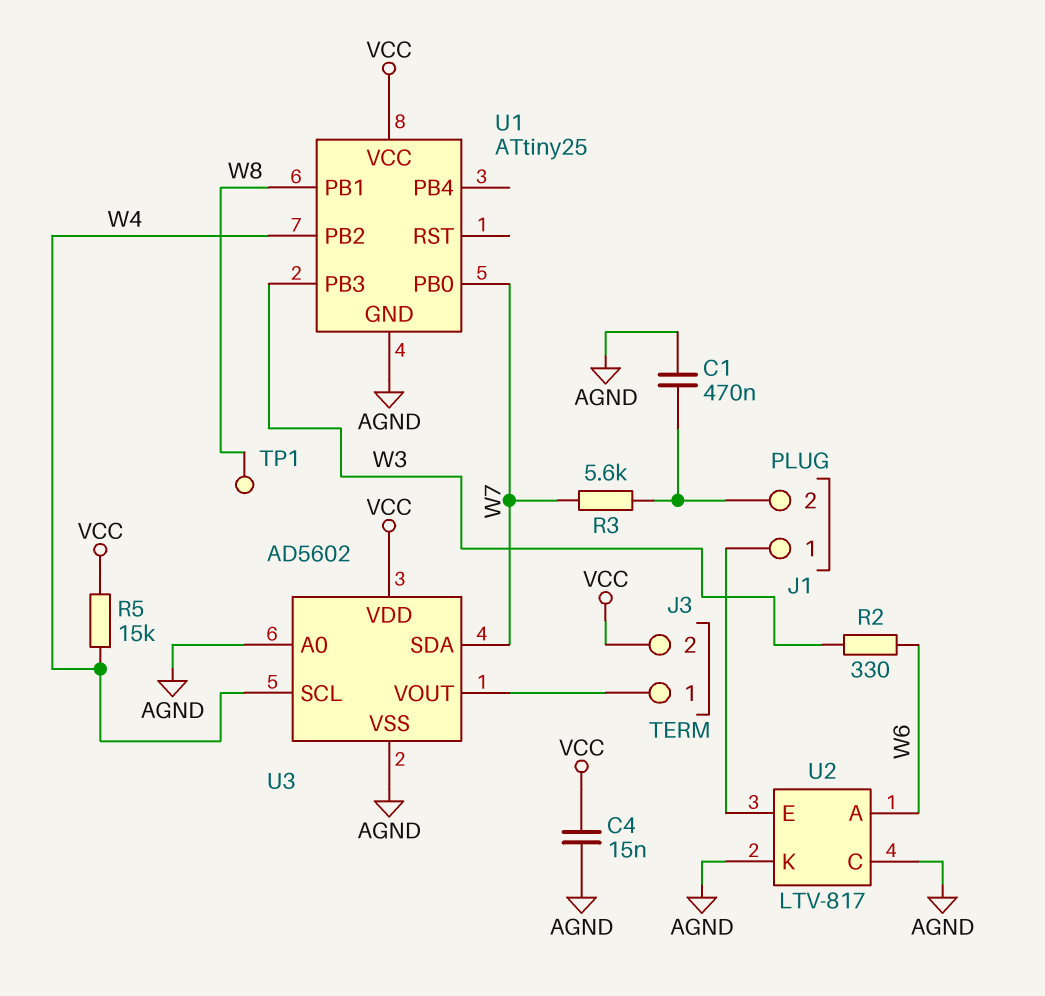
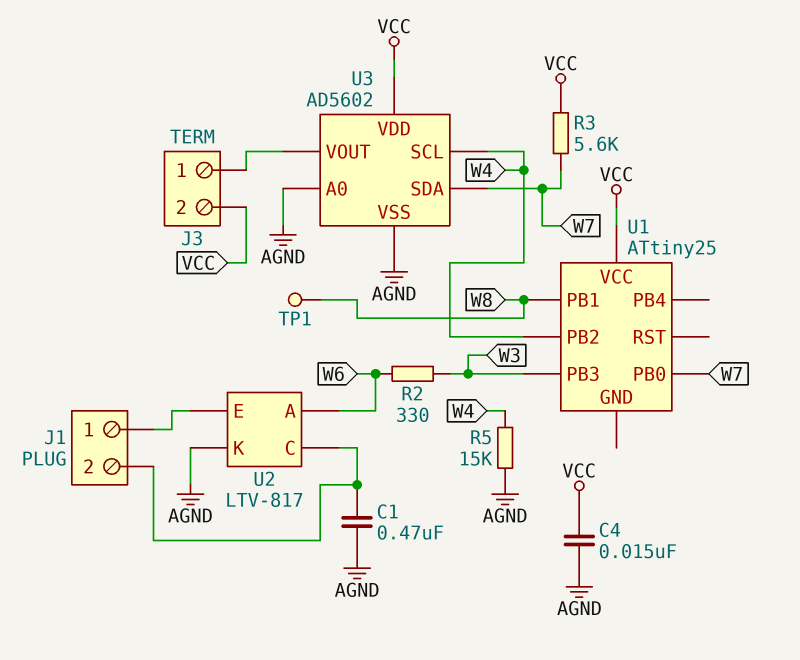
R3: 5.6k (J1/2, W7) -> 5.6k (VCC, W7)
R5: 15k (VCC, W4) -> 15k (AGND, W4)
U1 pin GND: AGND -> none
U2 pin C: AGND -> J1/2

